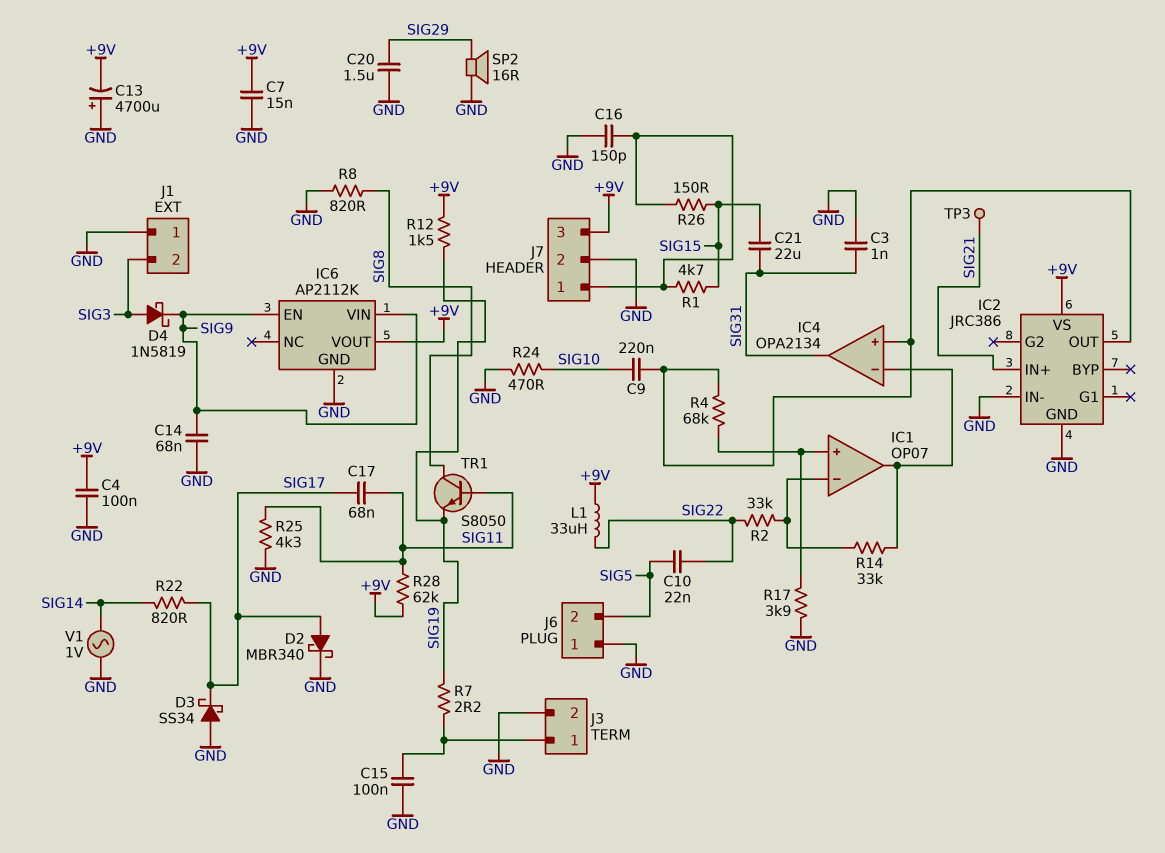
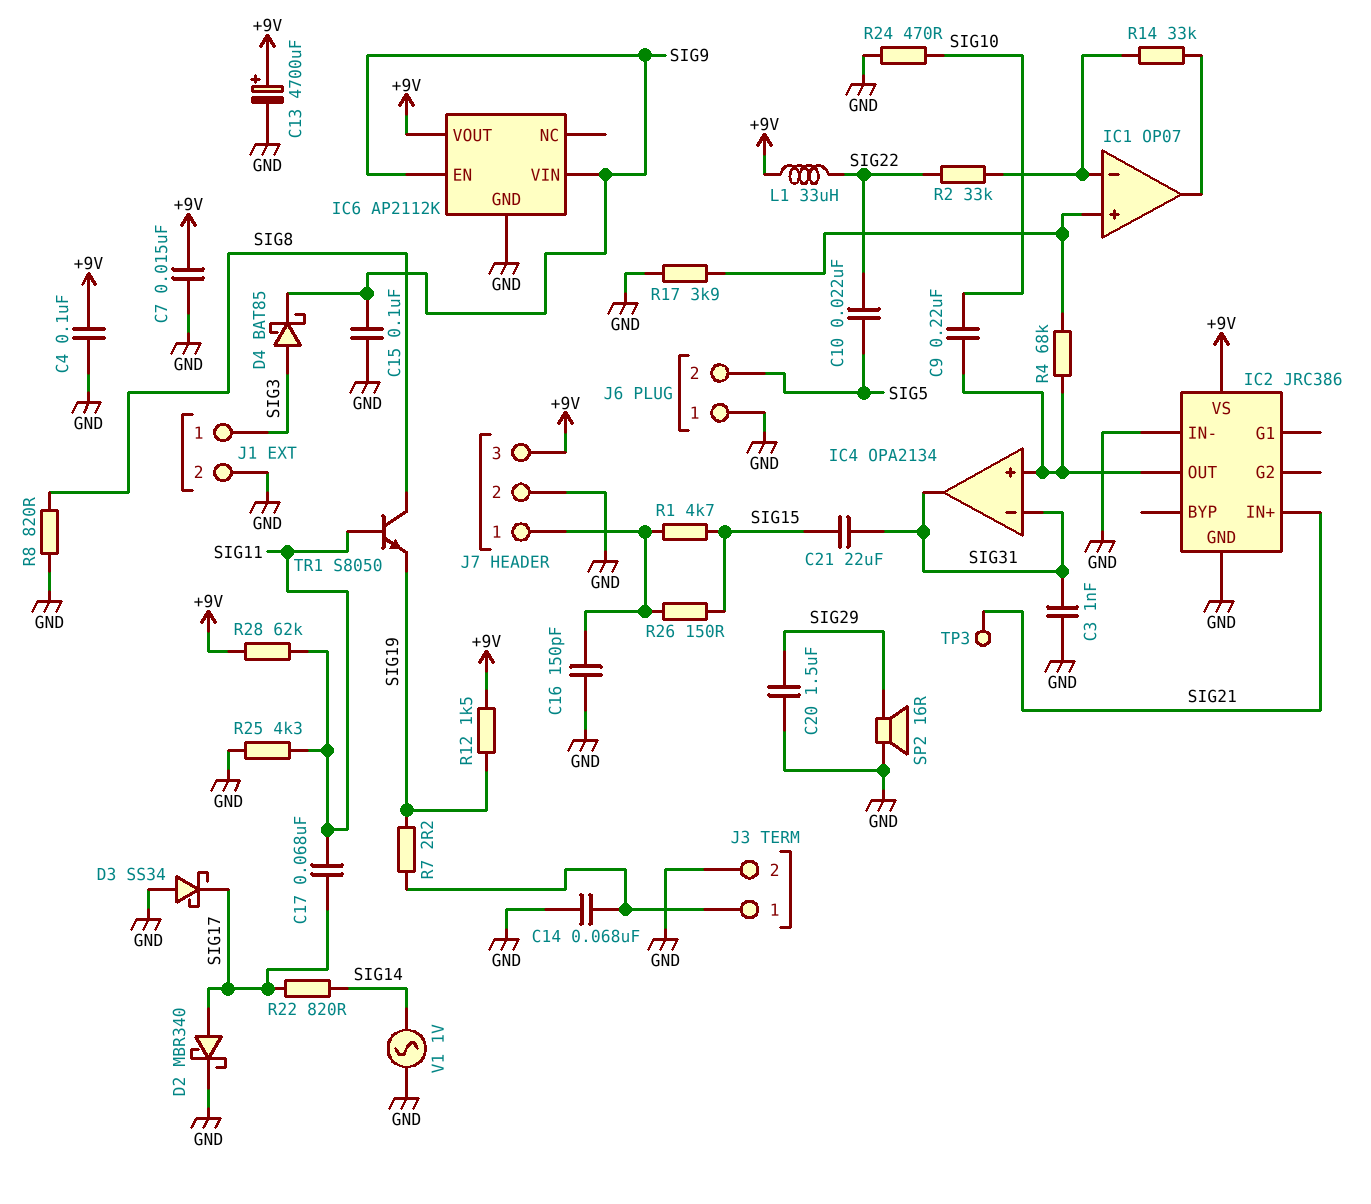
C13: 4700uF (plus GND, minus +9V) -> 4700uF (plus +9V, minus GND)
C14: 68nF (GND, SIG9) -> 68nF (GND, J3/1)
C15: 100nF (GND, J3/1) -> 100nF (GND, SIG9)
D4: schottky 1N5819 (A SIG3, K SIG9) -> schottky BAT85 (A SIG3, K SIG9)
IC4 pin in-: IC1/out -> SIG31
J1 pin 1: GND -> SIG3
J1 pin 2: SIG3 -> GND

